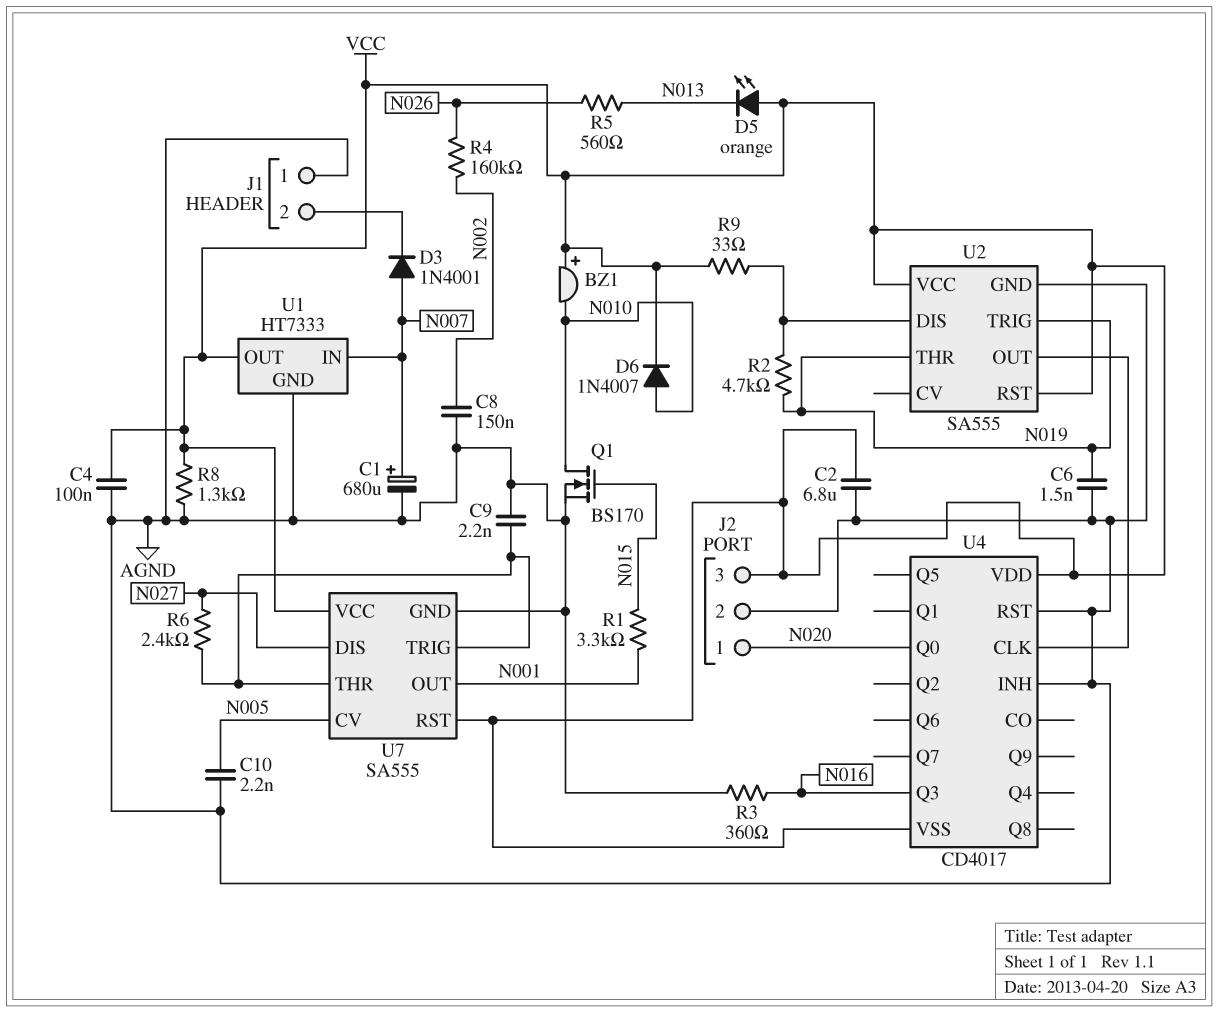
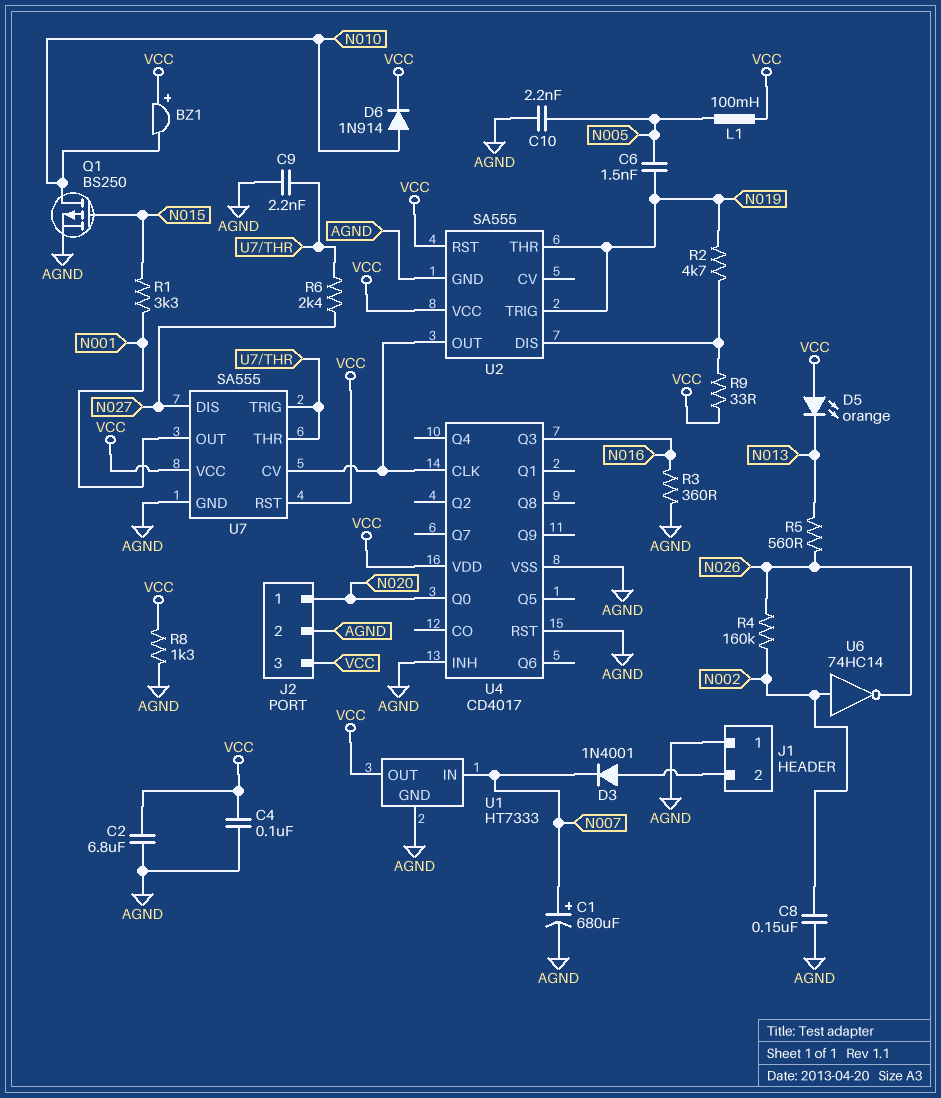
C6: 1.5nF (AGND, N019) -> 1.5nF (N005, N019)
D3: diode 1N4001 (A N007, K J1/2) -> diode 1N4001 (A J1/2, K N007)
D6: diode 1N4007 (A N010, K VCC) -> diode 1N914 (A N010, K VCC)
L1: none -> 100mH (N005, VCC)
Q1: NMOS BS170 (G N015, D N010, S AGND) -> PMOS BS250 (G N015, D N010, S AGND)
U4 pin VSS: VCC -> AGND
U6: none -> NOT 74HC14 (in N002, out N026)
U7 pin CV: N005 -> U2/OUT

